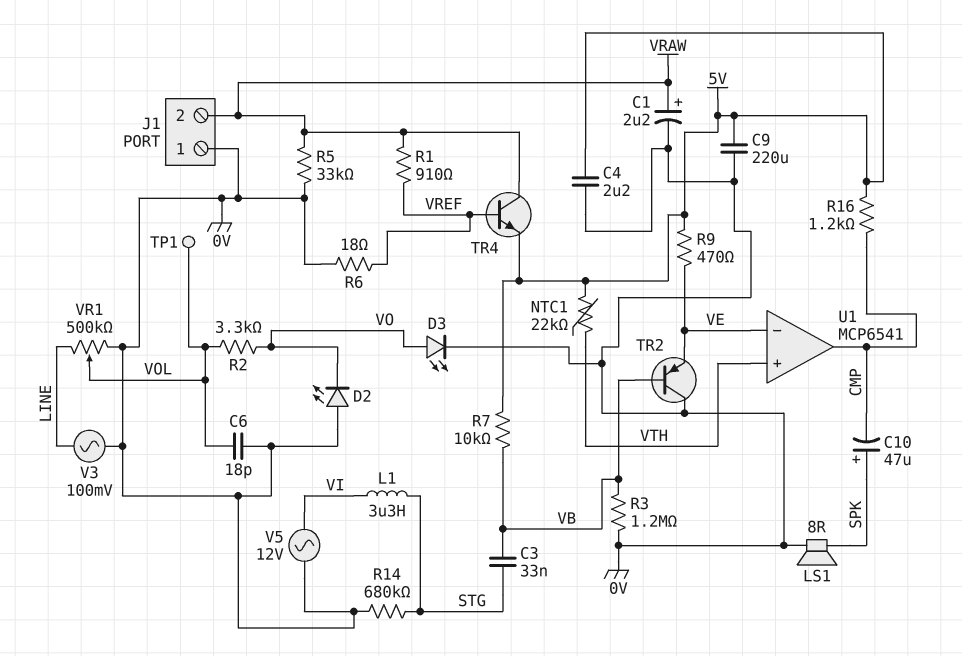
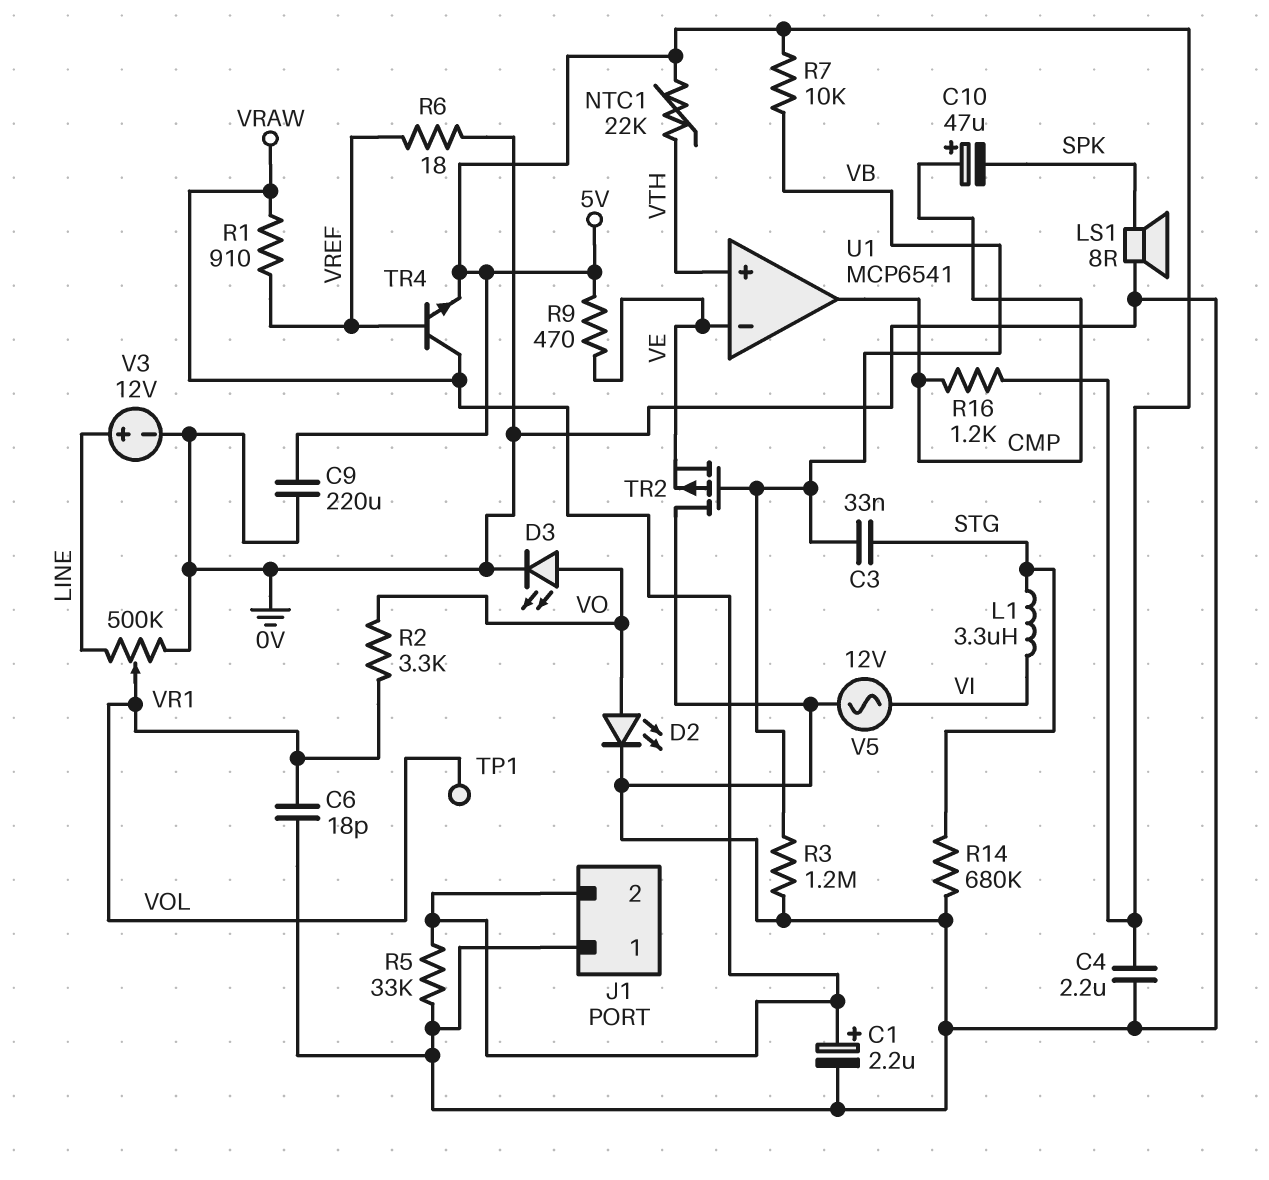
C10: 47uF (plus SPK, minus CMP) -> 47uF (plus CMP, minus SPK)
D2: LED (A 0V, K VO) -> LED (A VO, K 0V)
TR2: PNP (B VB, C 0V, E VE) -> PMOS (G VB, D 0V, S VE)
V3: AC 100mV (0V, LINE) -> 12V (plus LINE, minus 0V)

